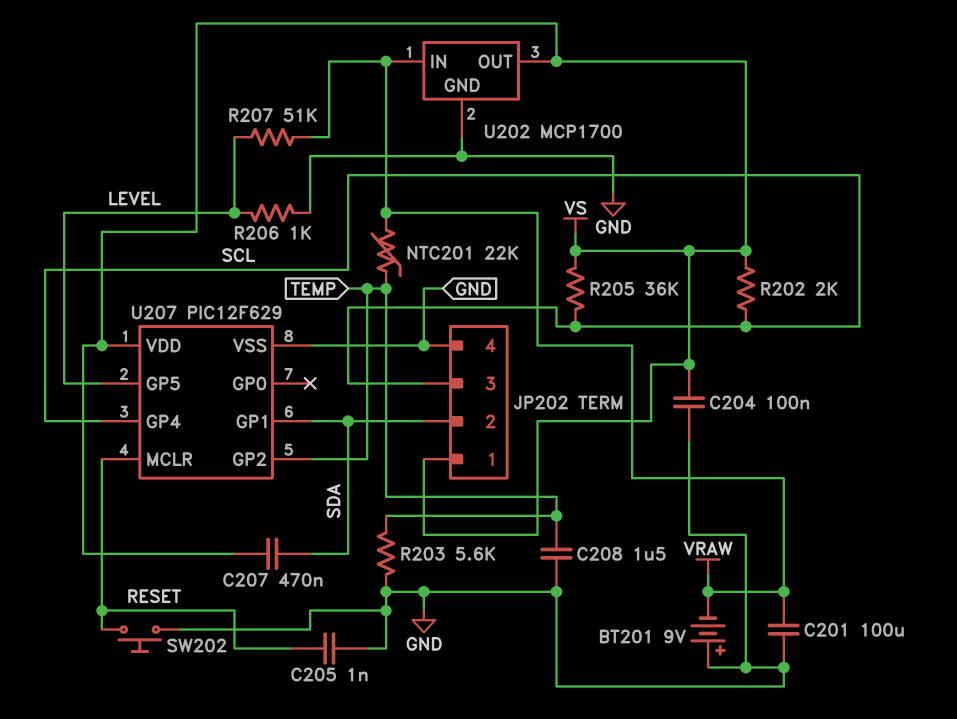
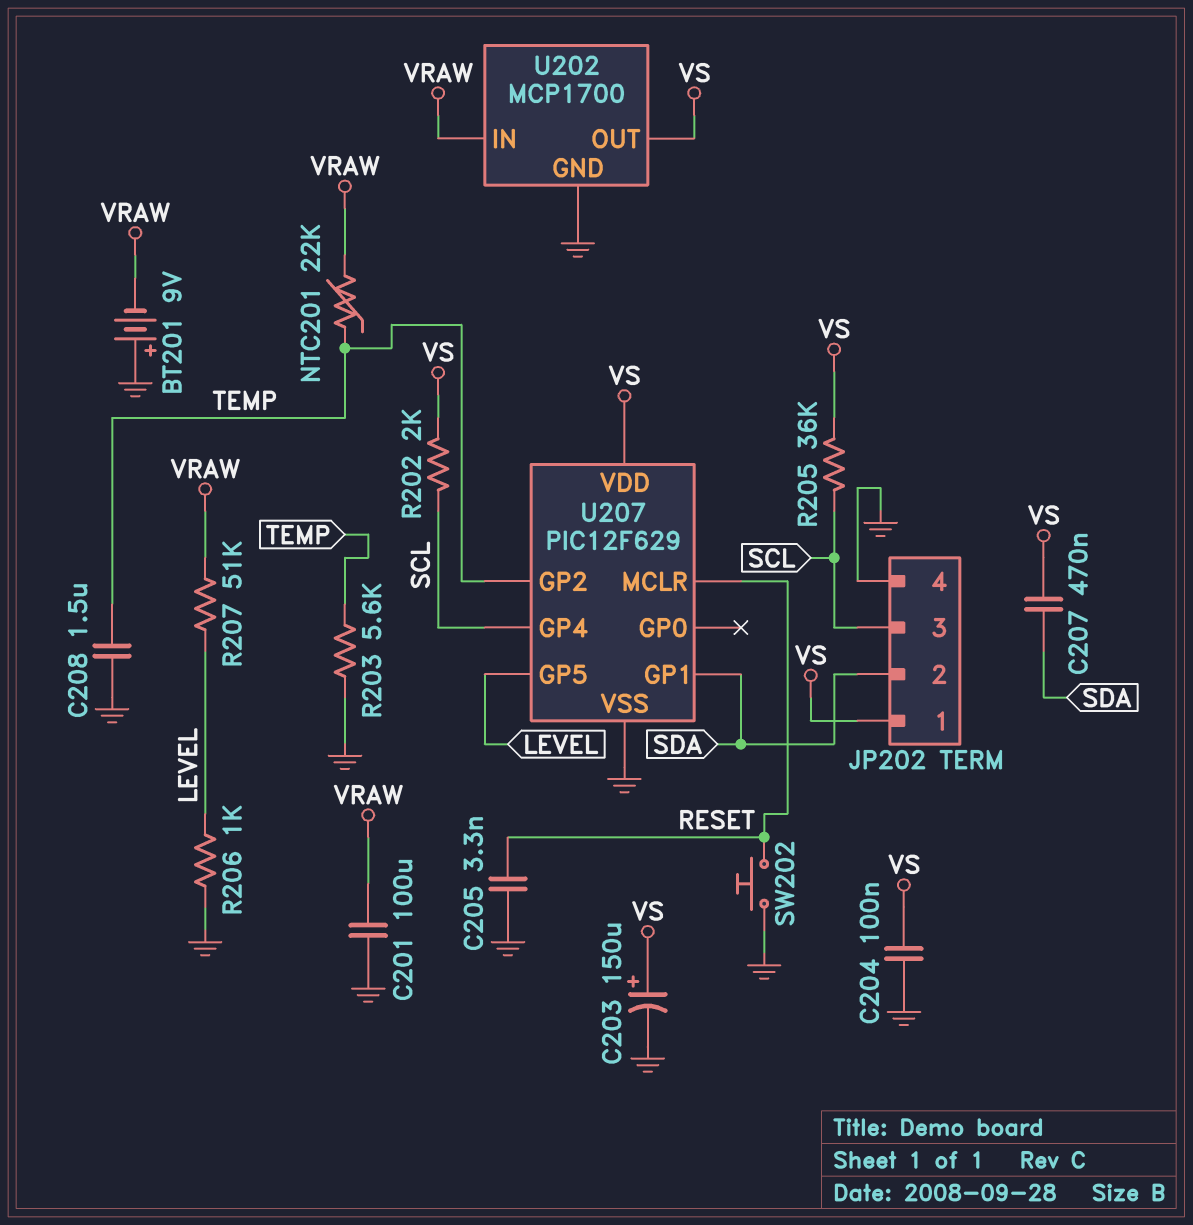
C203: none -> 150uF (plus VS, minus GND)
C205: 1nF (GND, RESET) -> 3.3nF (GND, RESET)

